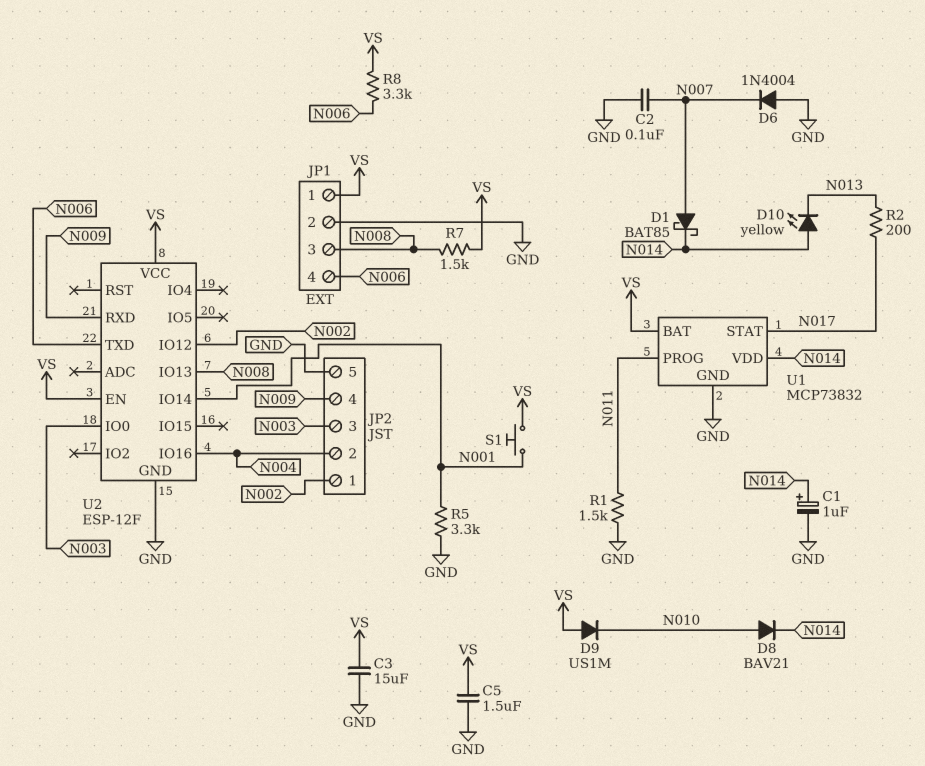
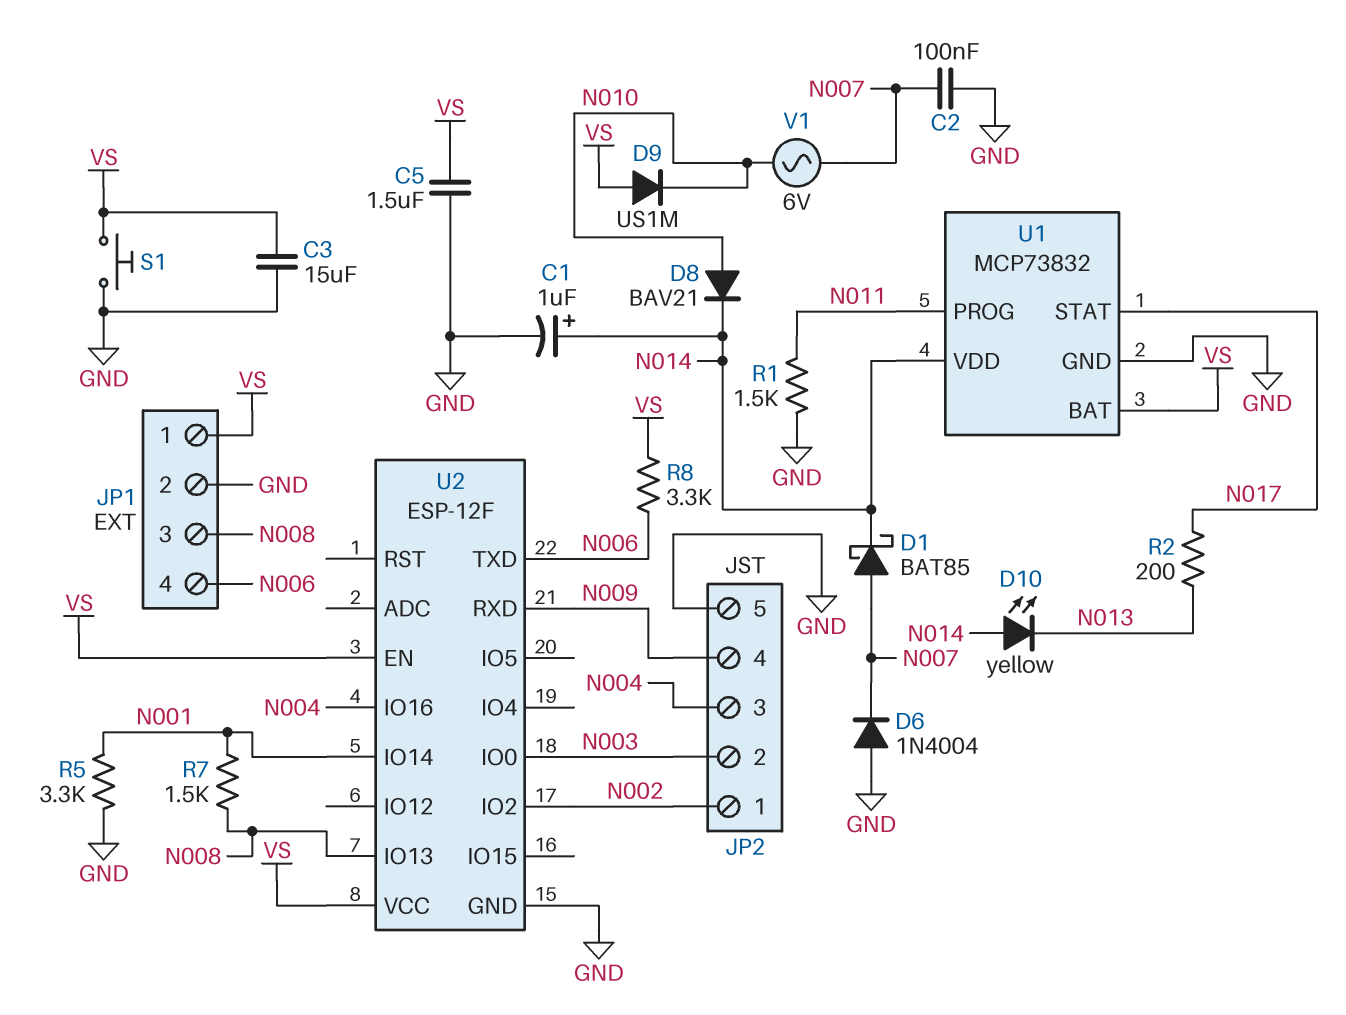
JP2 pin 2: N004 -> N003
JP2 pin 3: N003 -> N004
R7: 1.5k (N008, VS) -> 1.5k (N001, N008)
S1: button (N001, VS) -> button (GND, VS)
U2 pin IO2: none -> N002
U2 pin IO12: N002 -> none
V1: none -> AC 6V (N007, N010)

